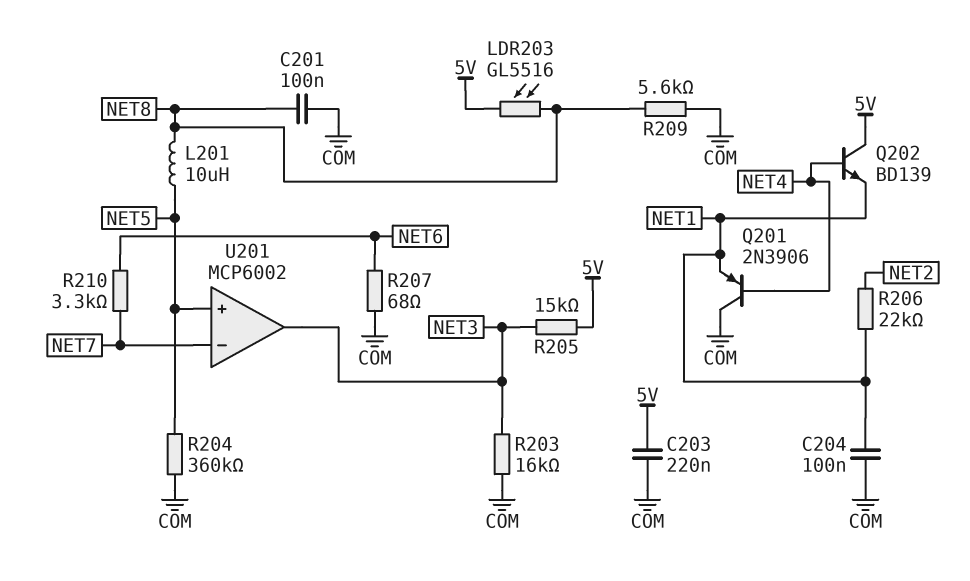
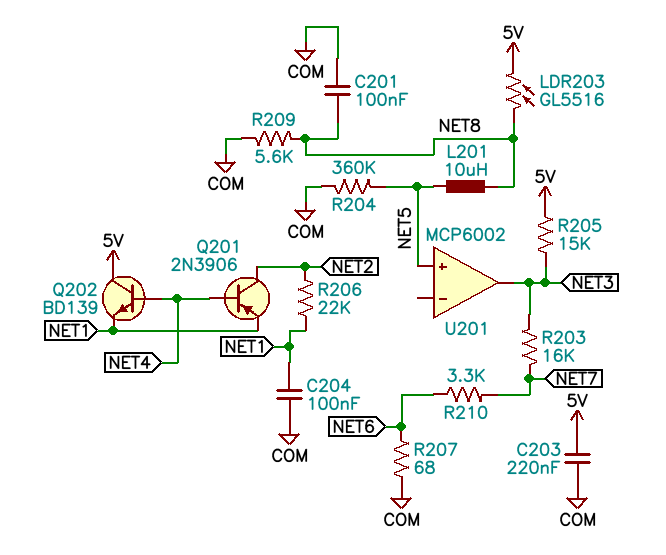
Q201: PNP 2N3906 (B NET4, C COM, E NET1) -> PNP 2N3906 (B NET4, C NET2, E NET1)
R203: 16k (COM, NET3) -> 16k (NET3, NET7)
U201 pin in-: NET7 -> none

